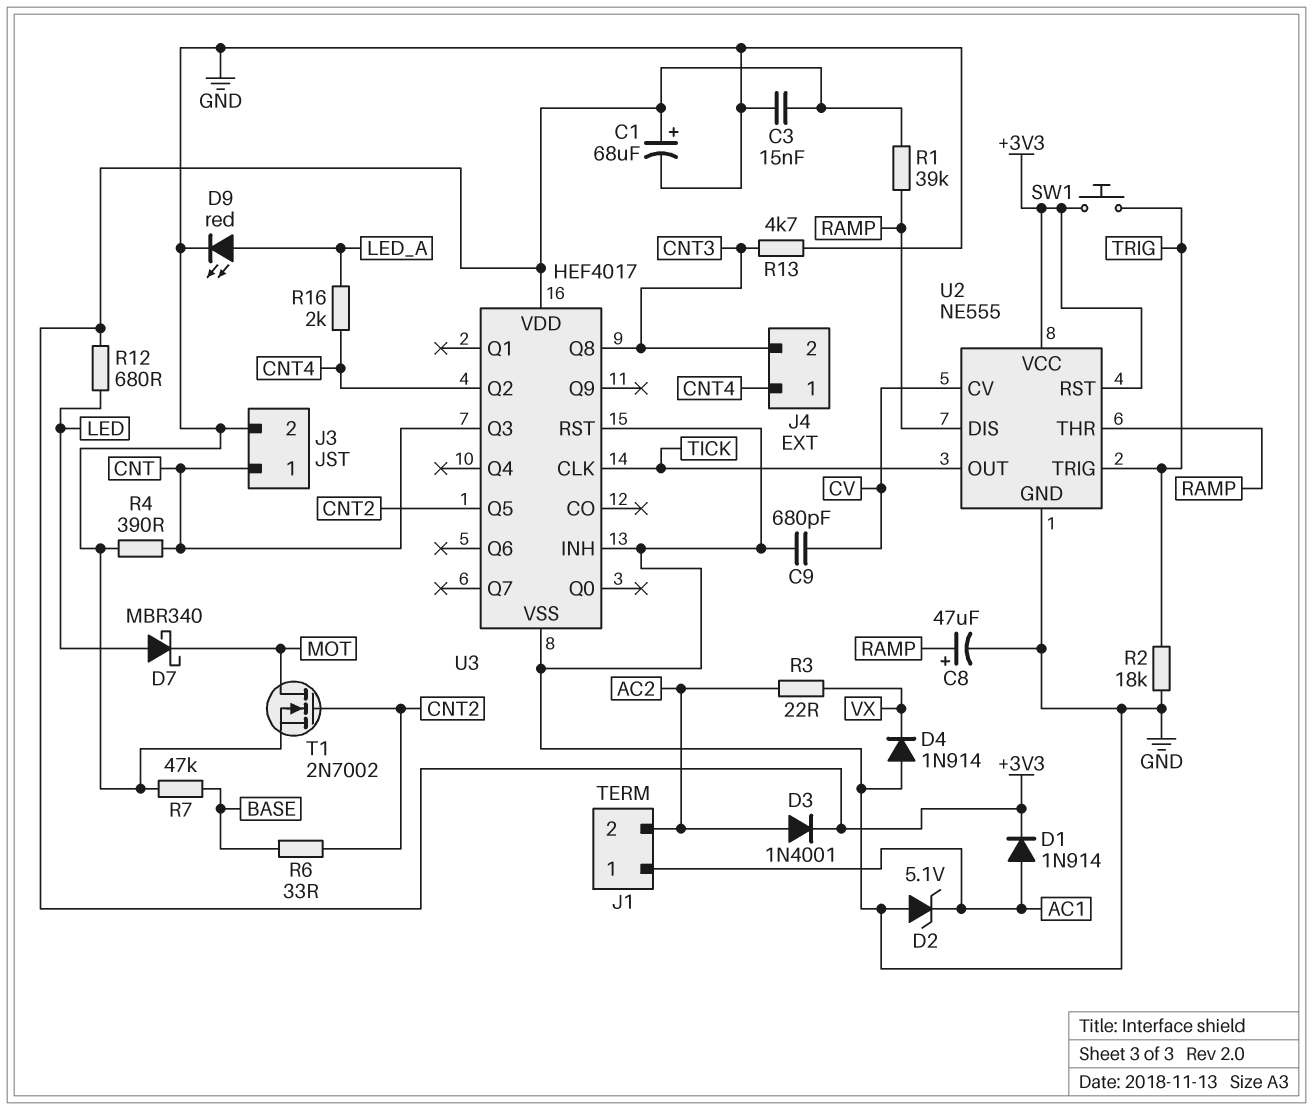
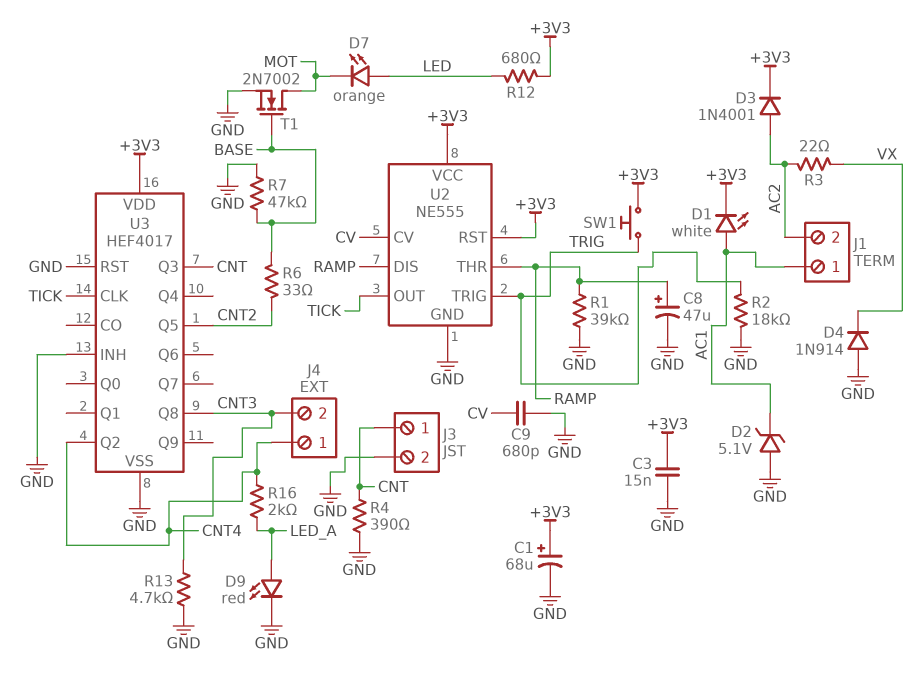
D1: diode 1N914 (A AC1, K +3V3) -> LED white (A AC1, K +3V3)
D7: schottky MBR340 (A LED, K MOT) -> LED orange (A LED, K MOT)
R1: 39k (+3V3, RAMP) -> 39k (GND, RAMP)
T1: NMOS 2N7002 (G CNT2, D MOT, S GND) -> NMOS 2N7002 (G BASE, D MOT, S GND)

